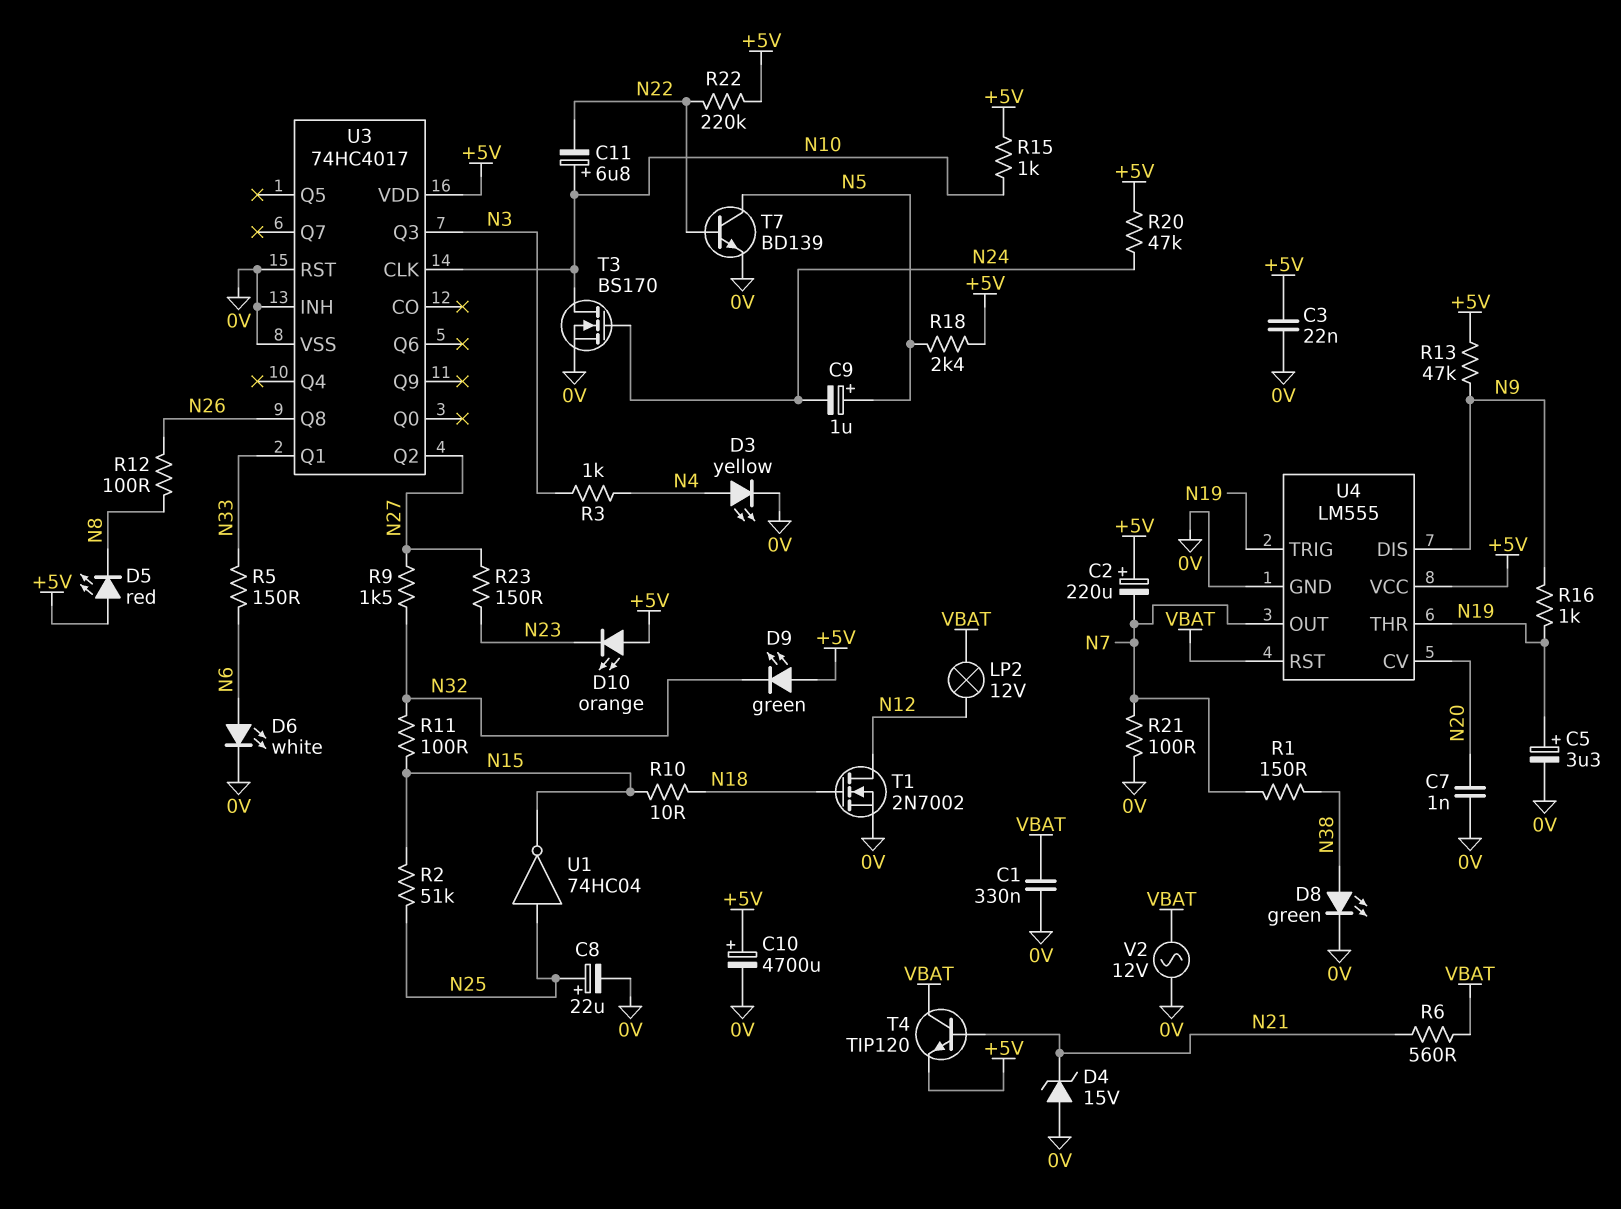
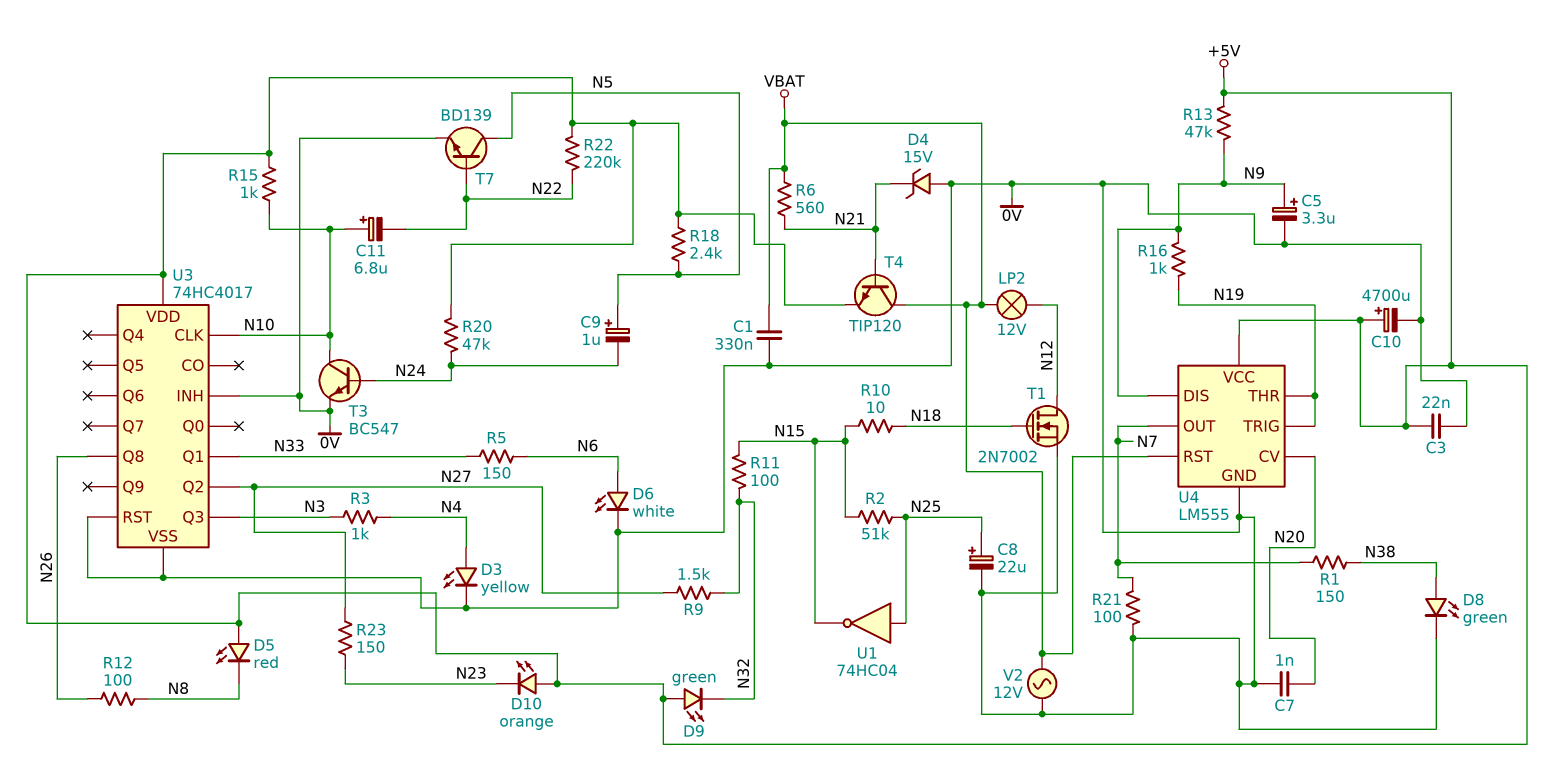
C2: 220uF (plus +5V, minus N7) -> none
C5: 3.3uF (plus N19, minus 0V) -> 3.3uF (plus N9, minus 0V)
T3: NMOS BS170 (G N24, D N10, S 0V) -> NPN BC547 (B N24, C N10, E 0V)

